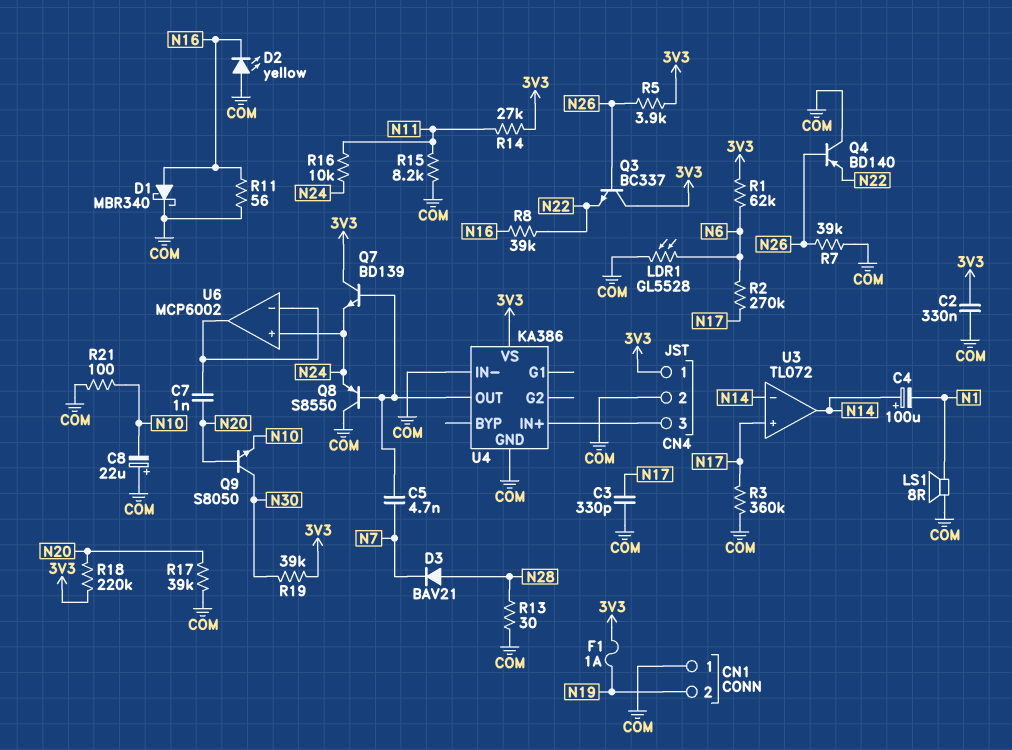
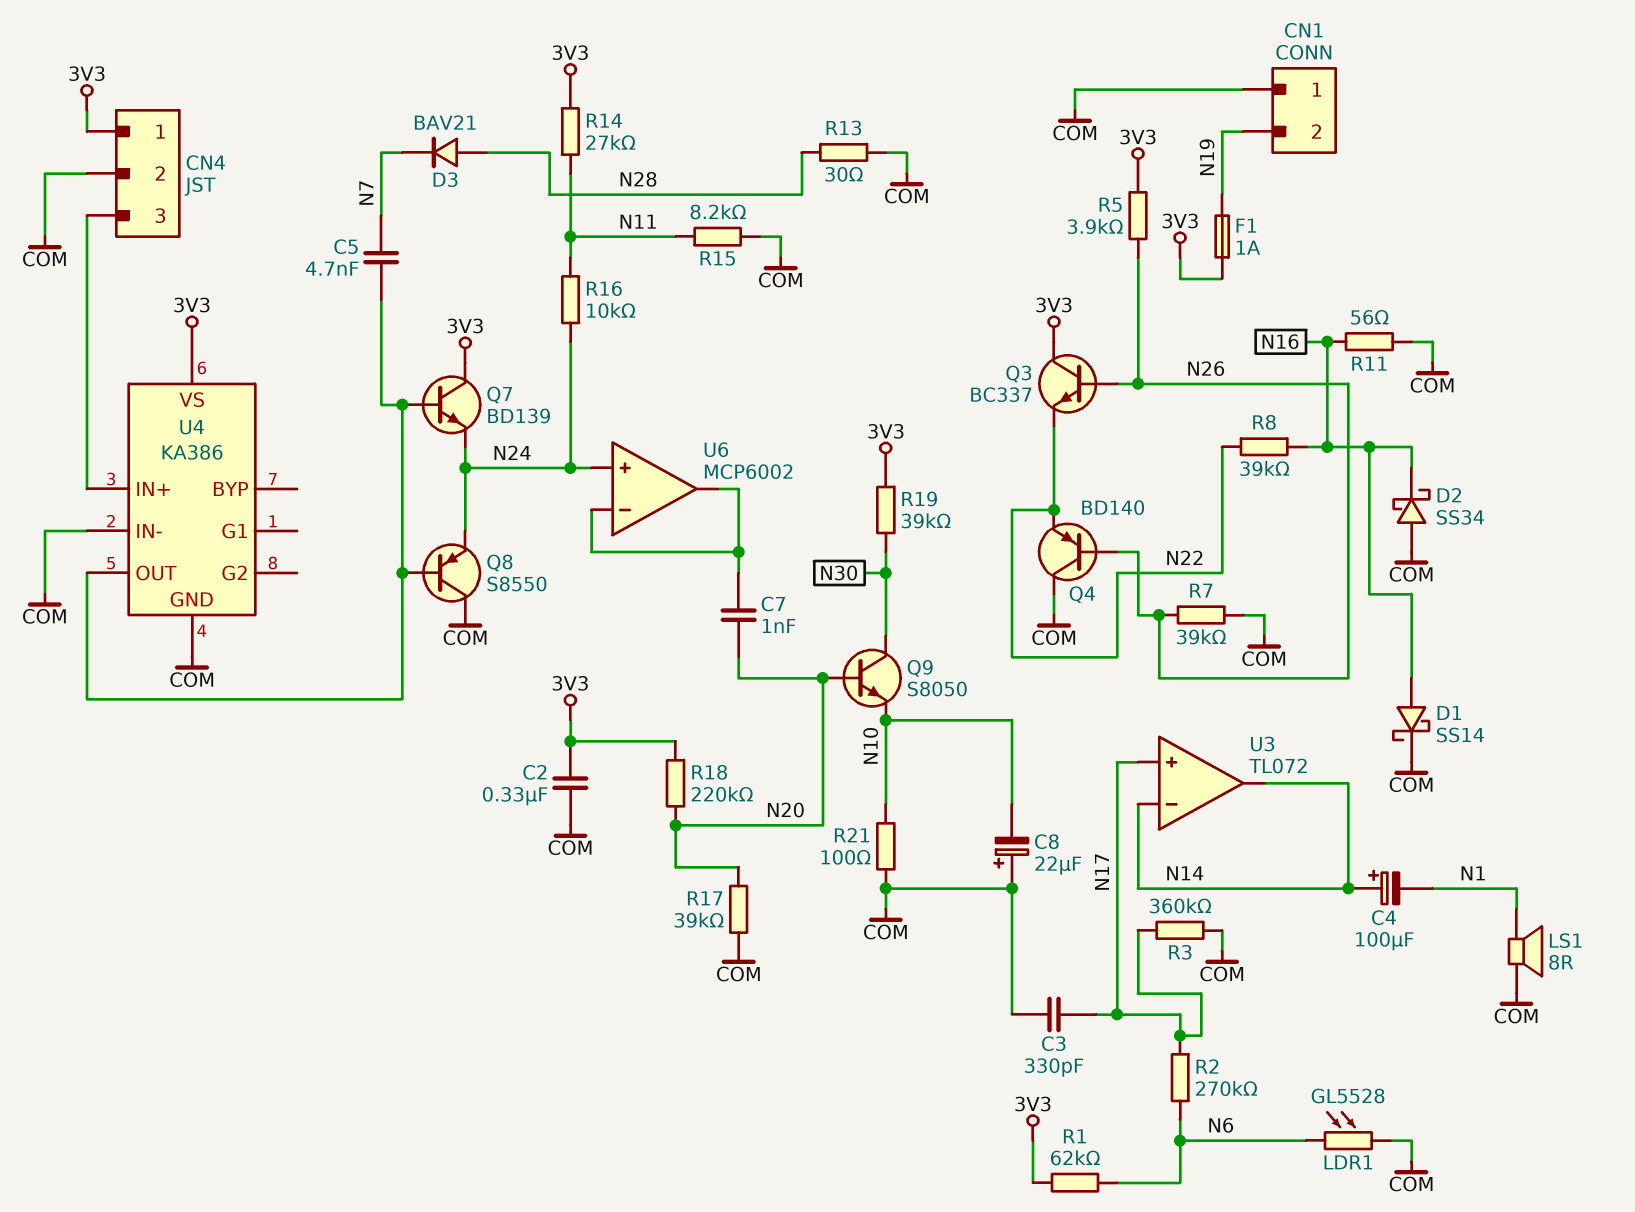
D1: schottky MBR340 (A N16, K COM) -> schottky SS14 (A N16, K COM)
D2: LED yellow (A COM, K N16) -> schottky SS34 (A COM, K N16)

